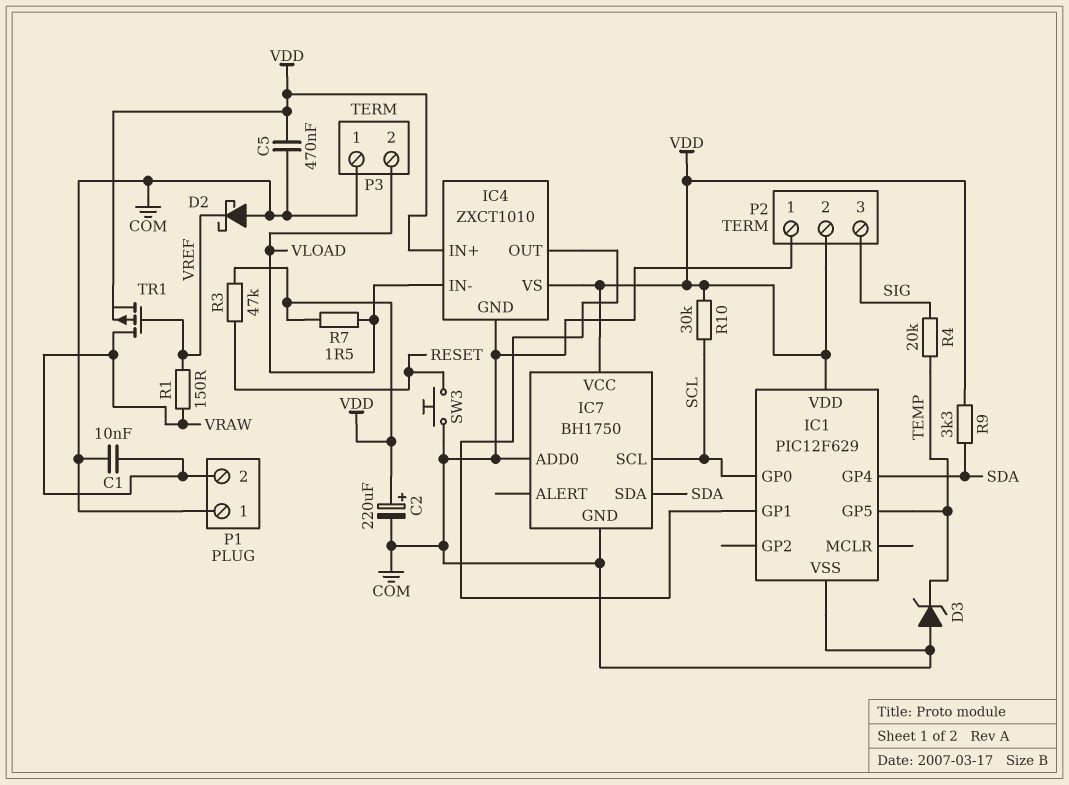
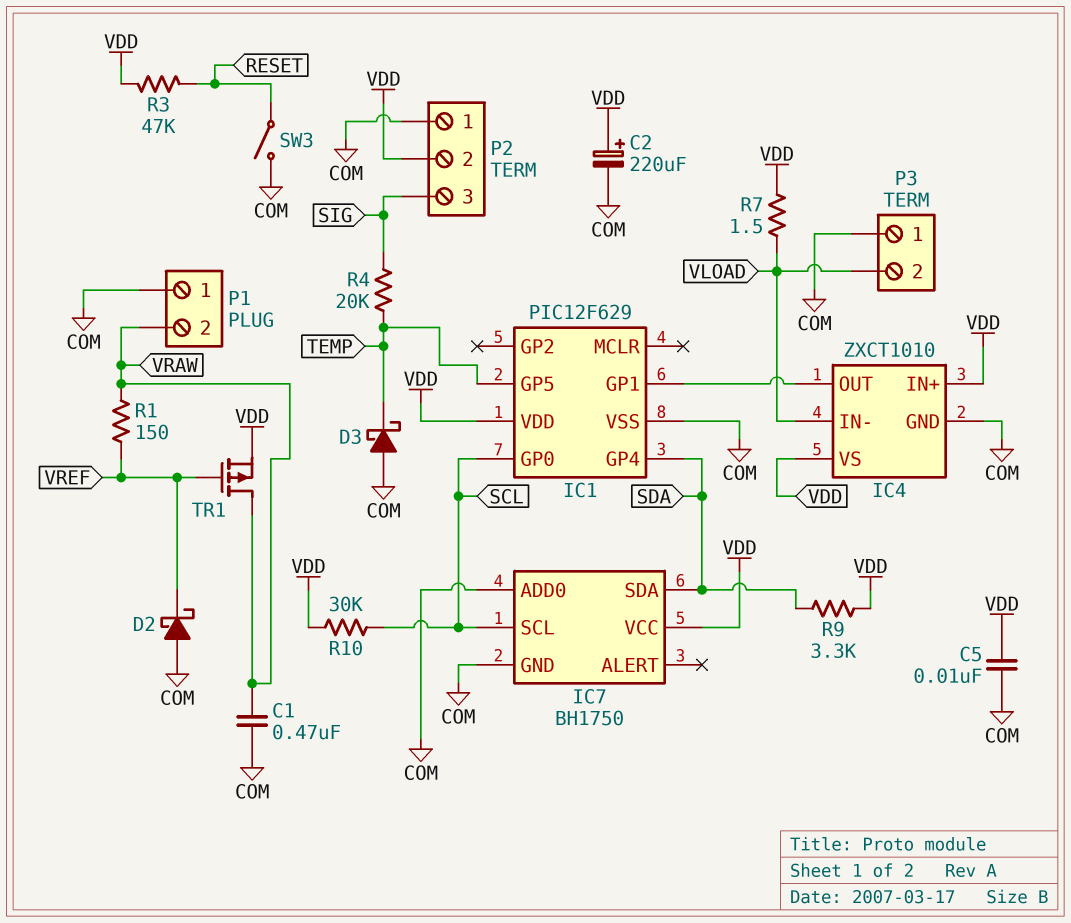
C1: 10nF (COM, VRAW) -> 470nF (COM, VRAW)
C5: 470nF (COM, VDD) -> 10nF (COM, VDD)
D3: zener (A COM, K TEMP) -> schottky (A COM, K TEMP)
SW3: button (COM, RESET) -> switch (COM, RESET)

